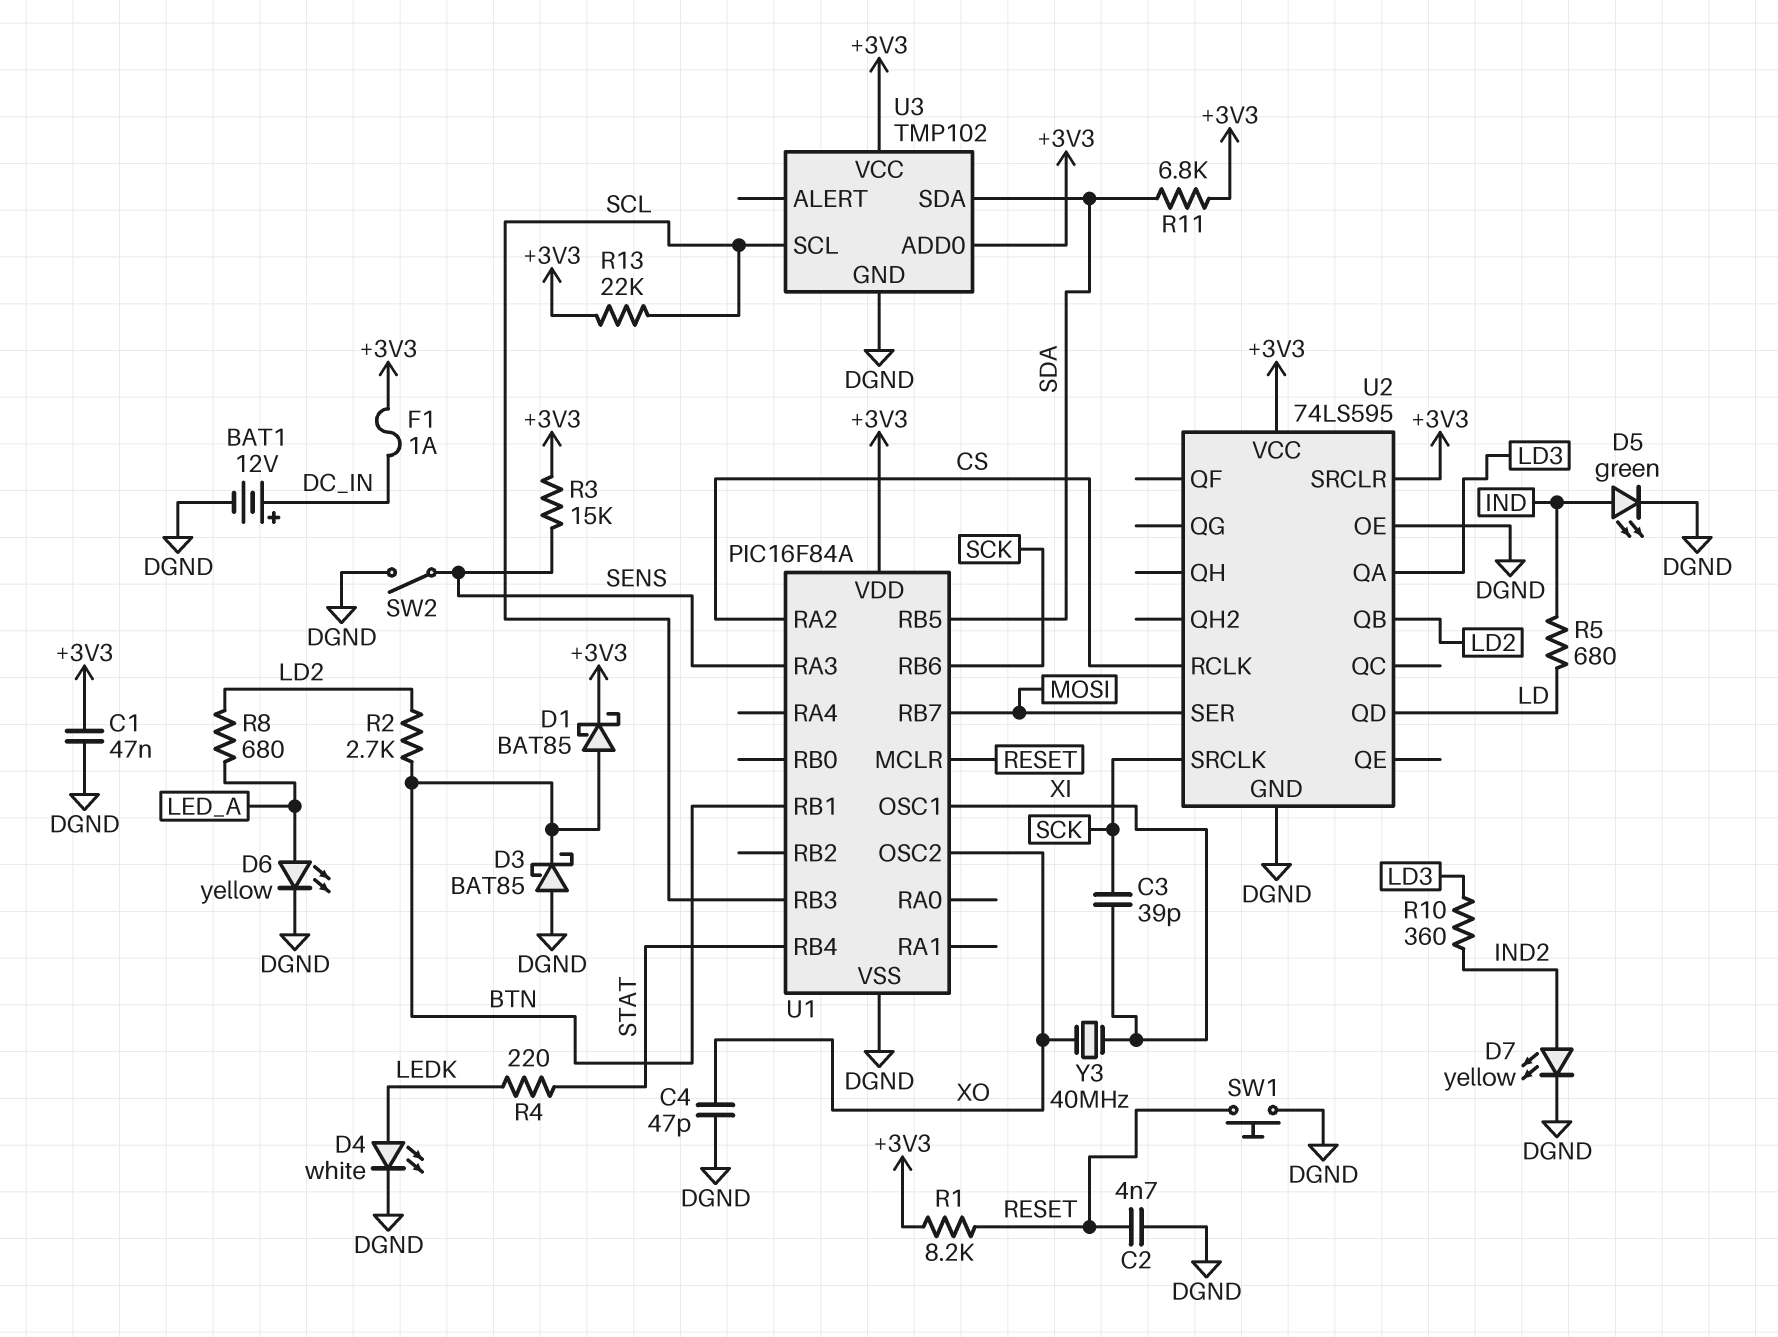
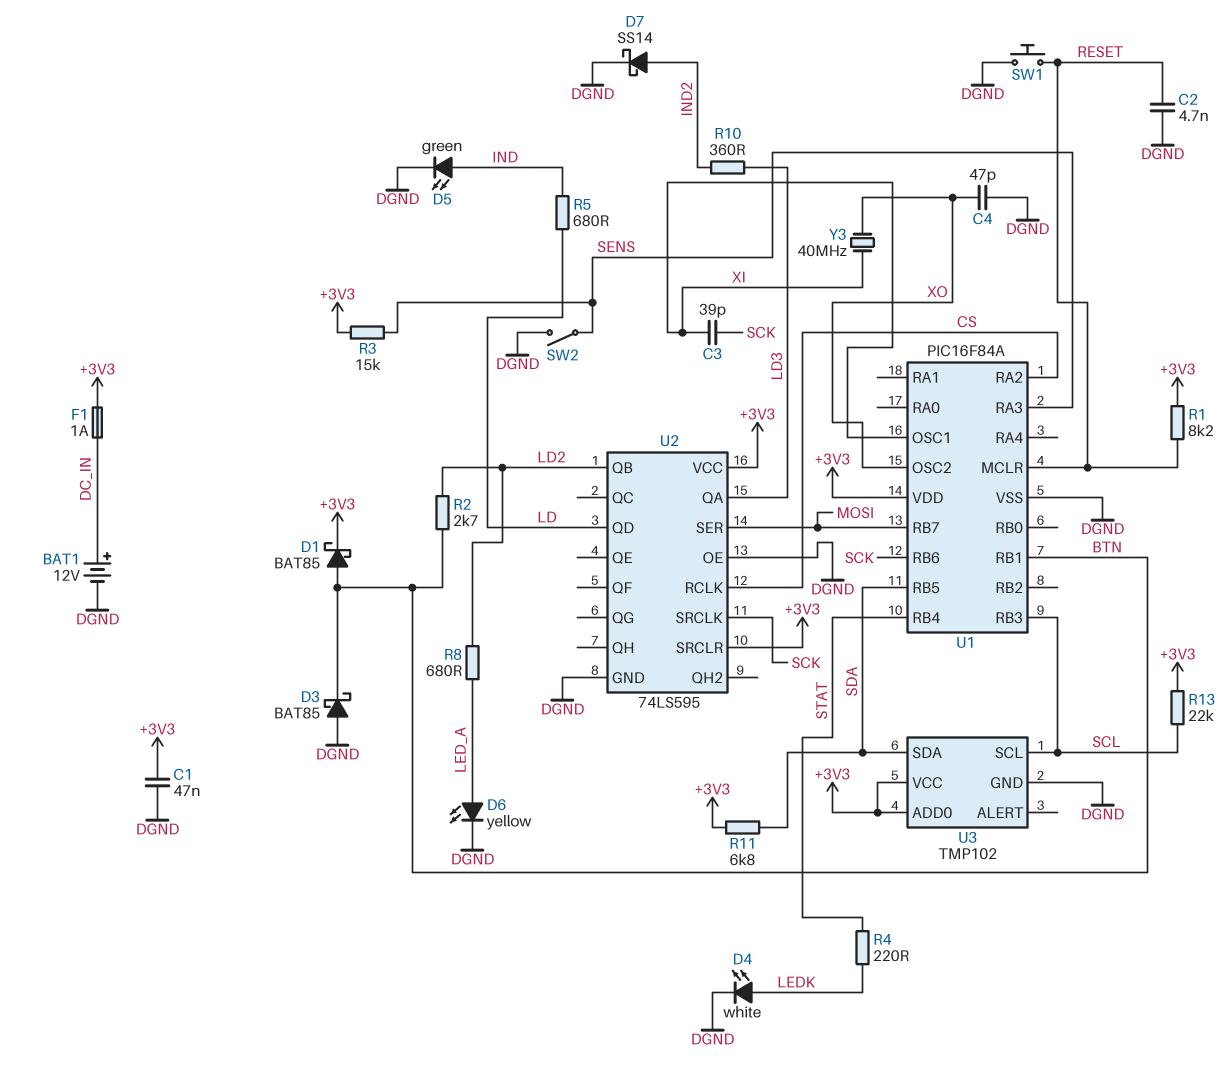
D7: LED yellow (A IND2, K DGND) -> schottky SS14 (A IND2, K DGND)

